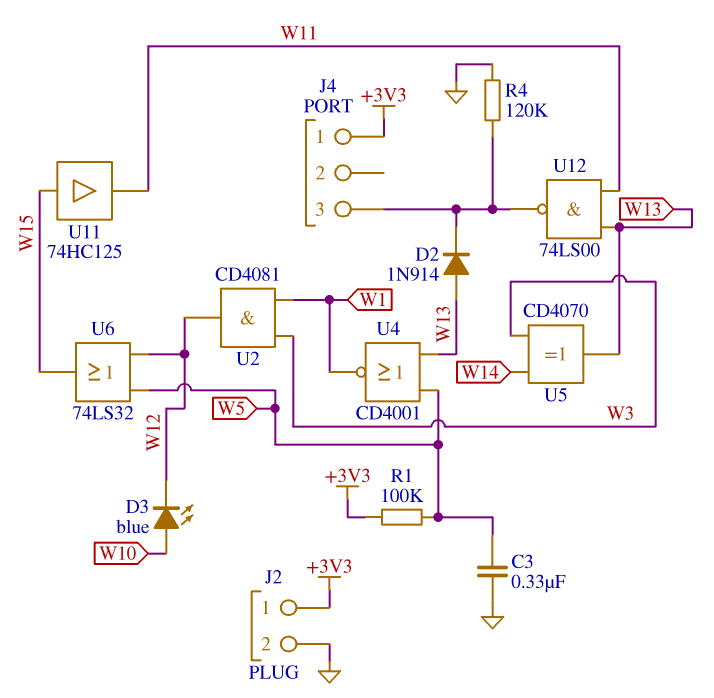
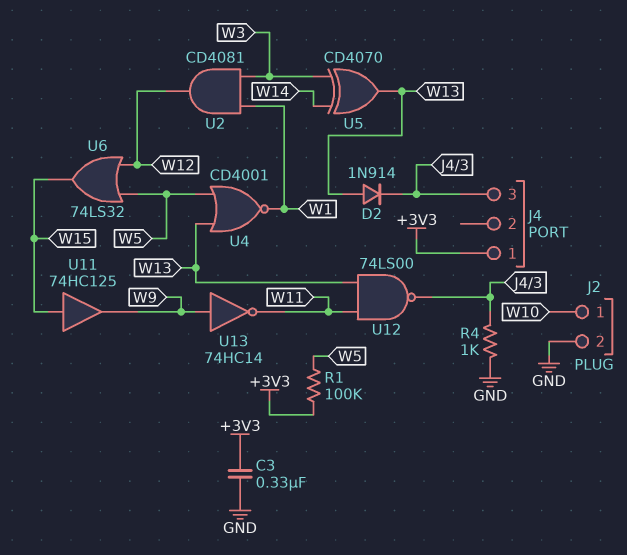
C3: 330nF (GND, W5) -> 330nF (+3V3, GND)
D3: LED blue (A W10, K W12) -> none
J2 pin 1: +3V3 -> W10
R4: 120k (GND, J4/3) -> 1k (GND, J4/3)
U11: buffer 74HC125 (in W15, out W11) -> buffer 74HC125 (in W15, out W9)
U13: none -> NOT 74HC14 (in W9, out W11)

